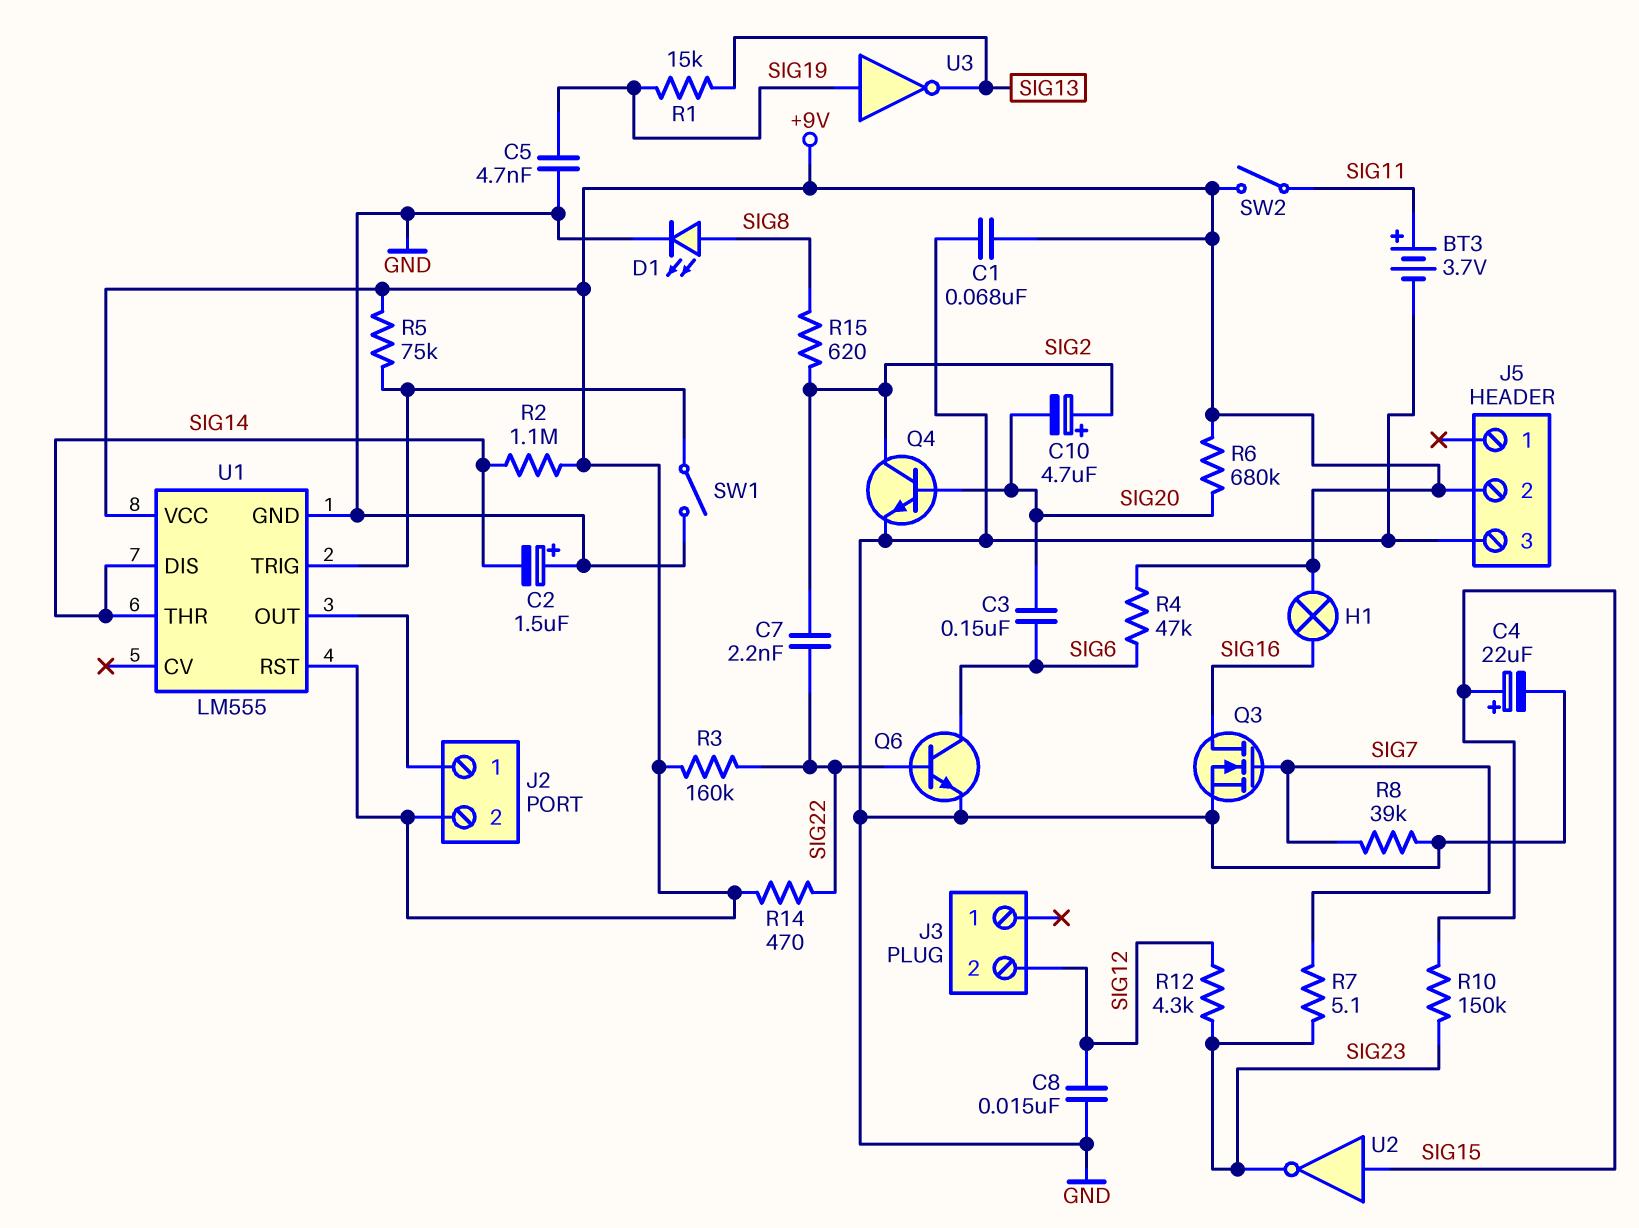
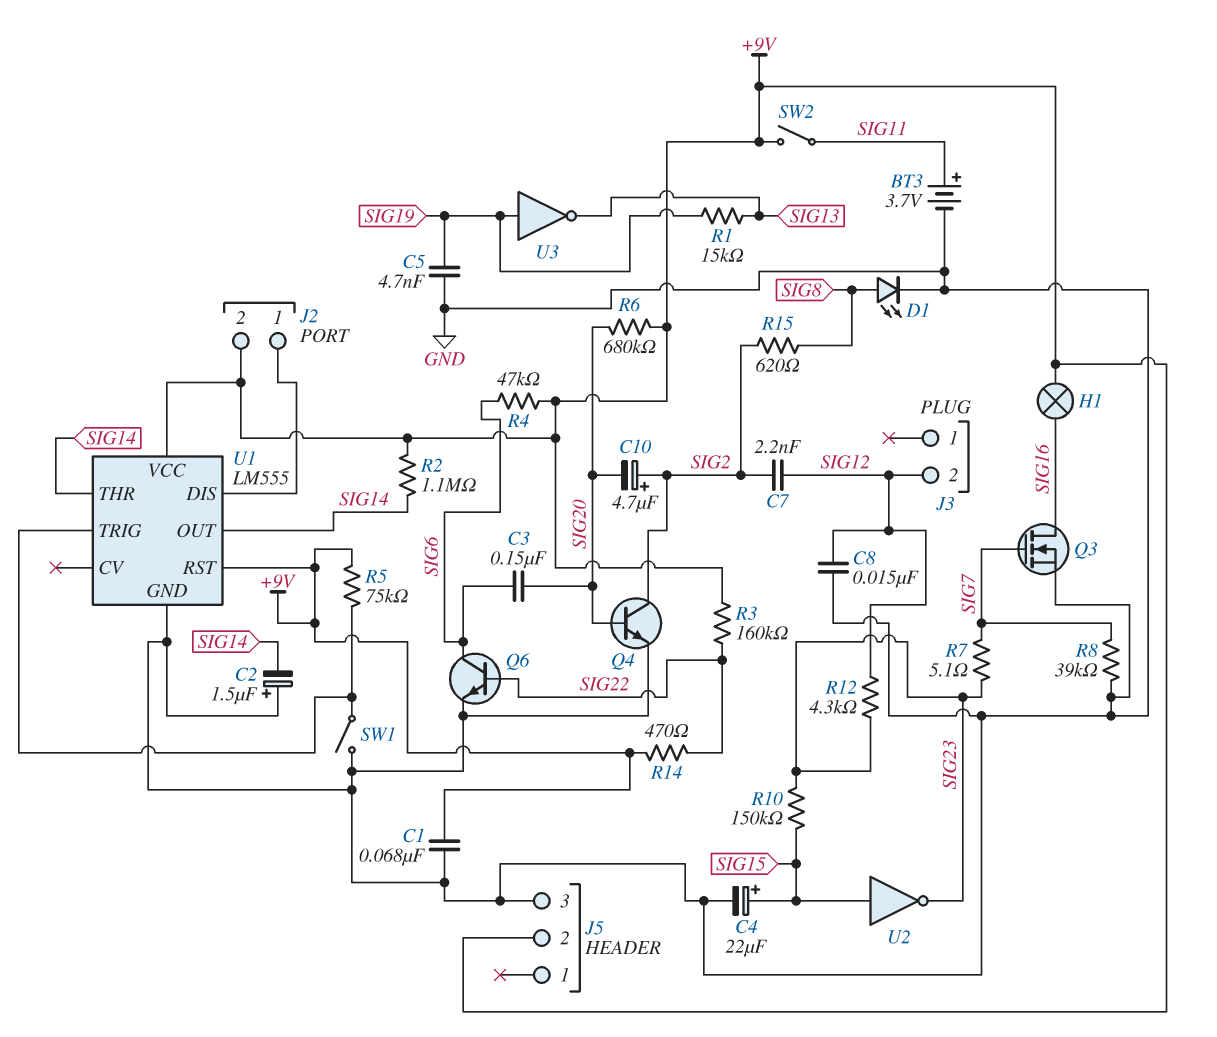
C7: 2.2nF (SIG2, SIG22) -> 2.2nF (SIG2, SIG12)
U1 pin DIS: SIG14 -> J2/1
U1 pin OUT: J2/1 -> SIG14

